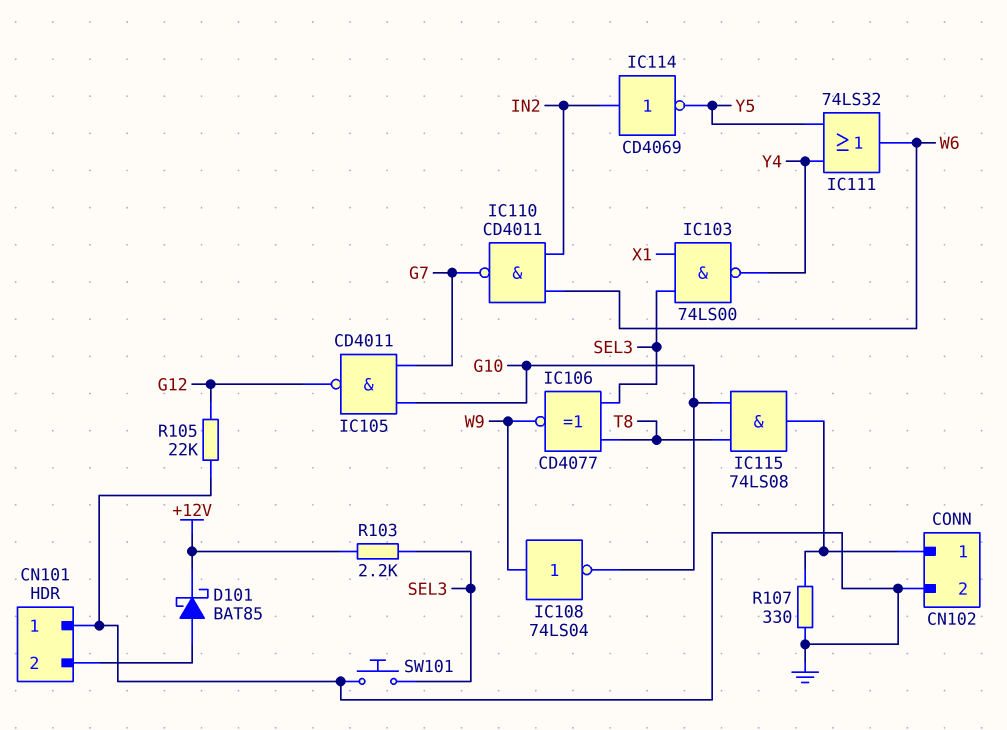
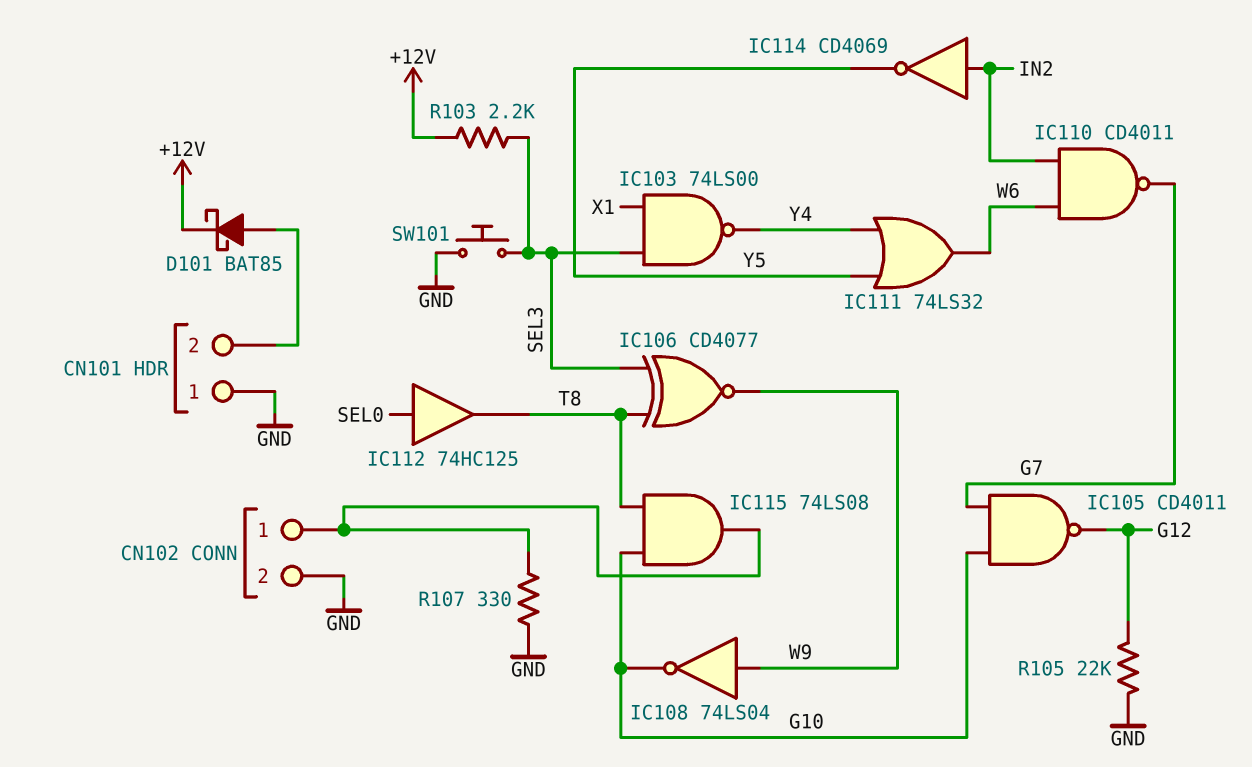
IC112: none -> buffer 74HC125 (in SEL0, out T8)

